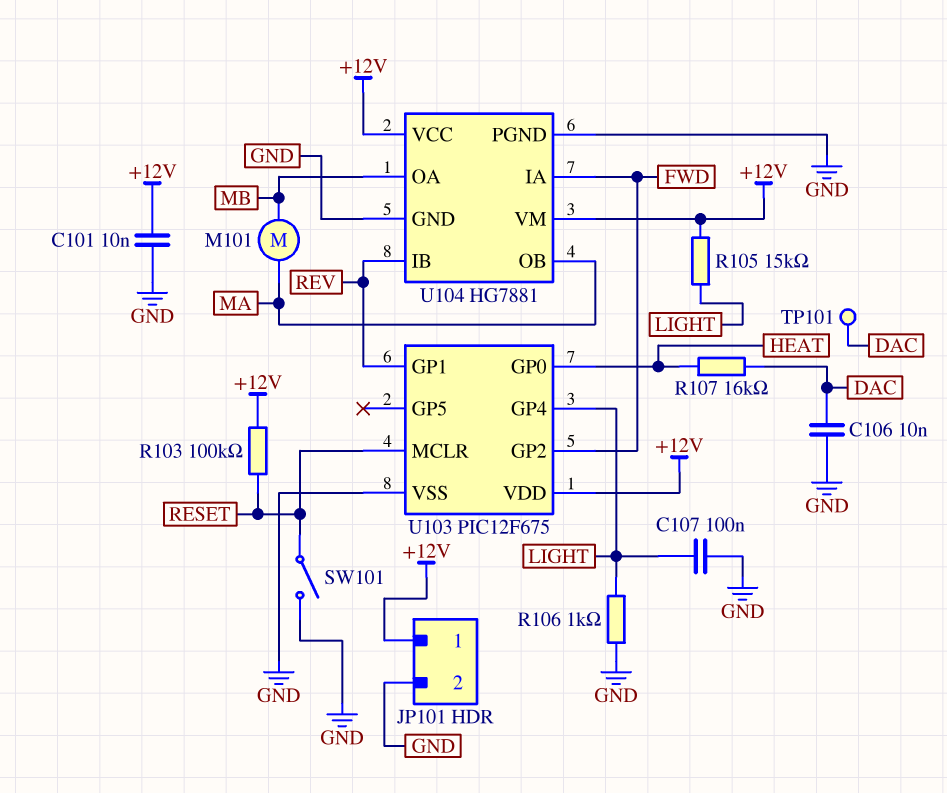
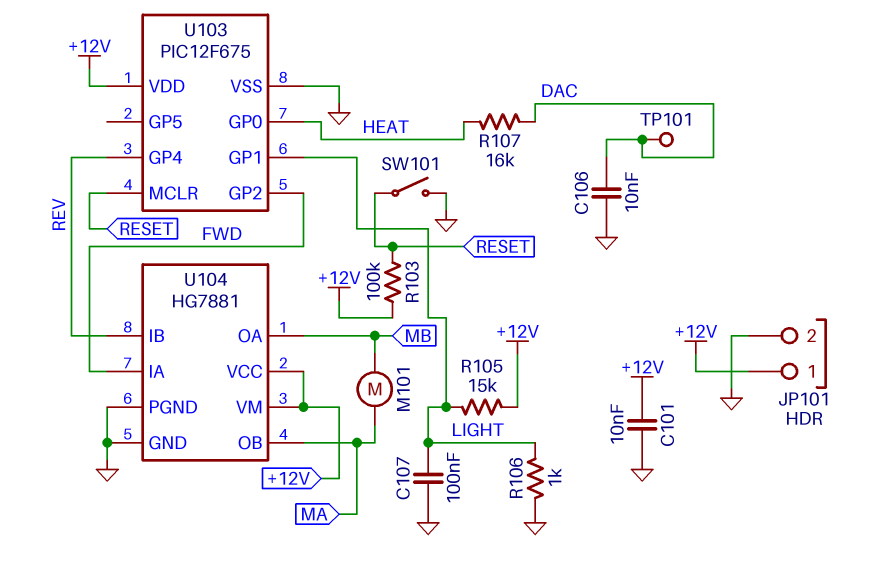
U103 pin GP1: REV -> LIGHT
U103 pin GP4: LIGHT -> REV

